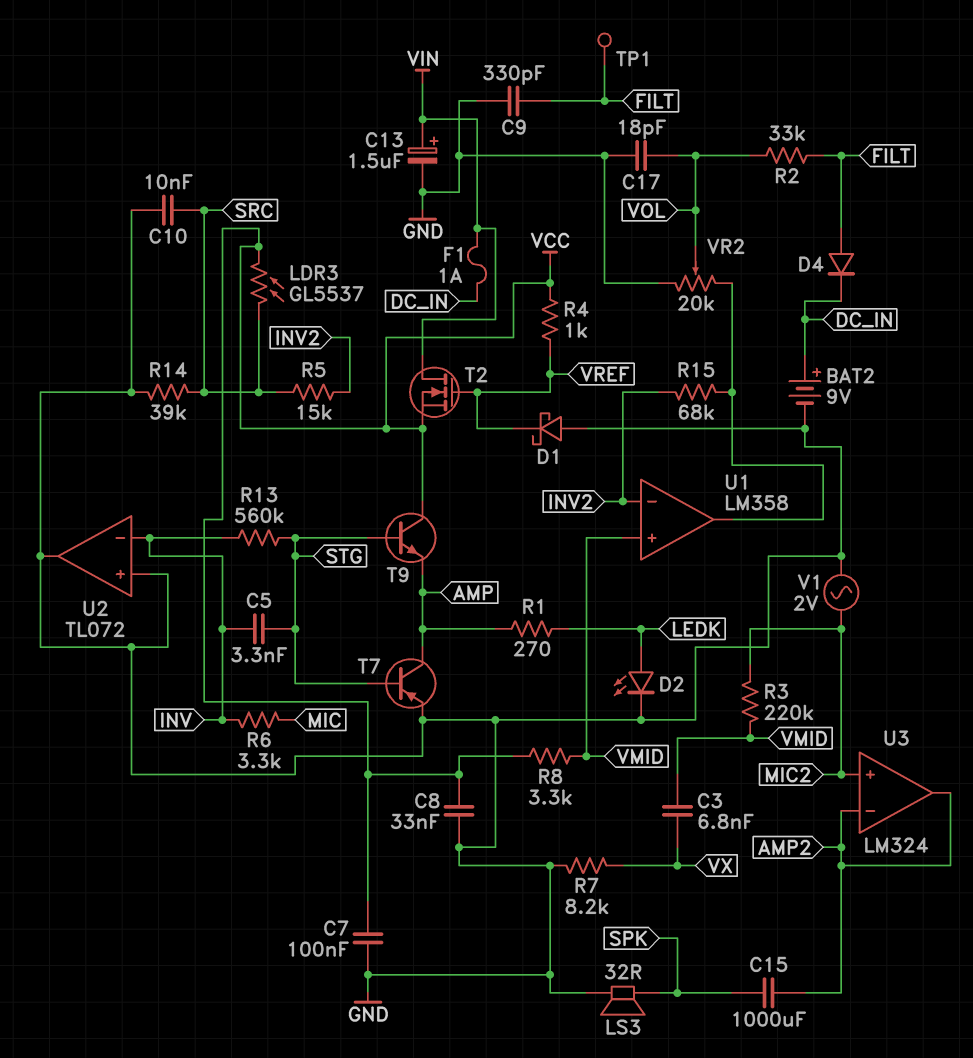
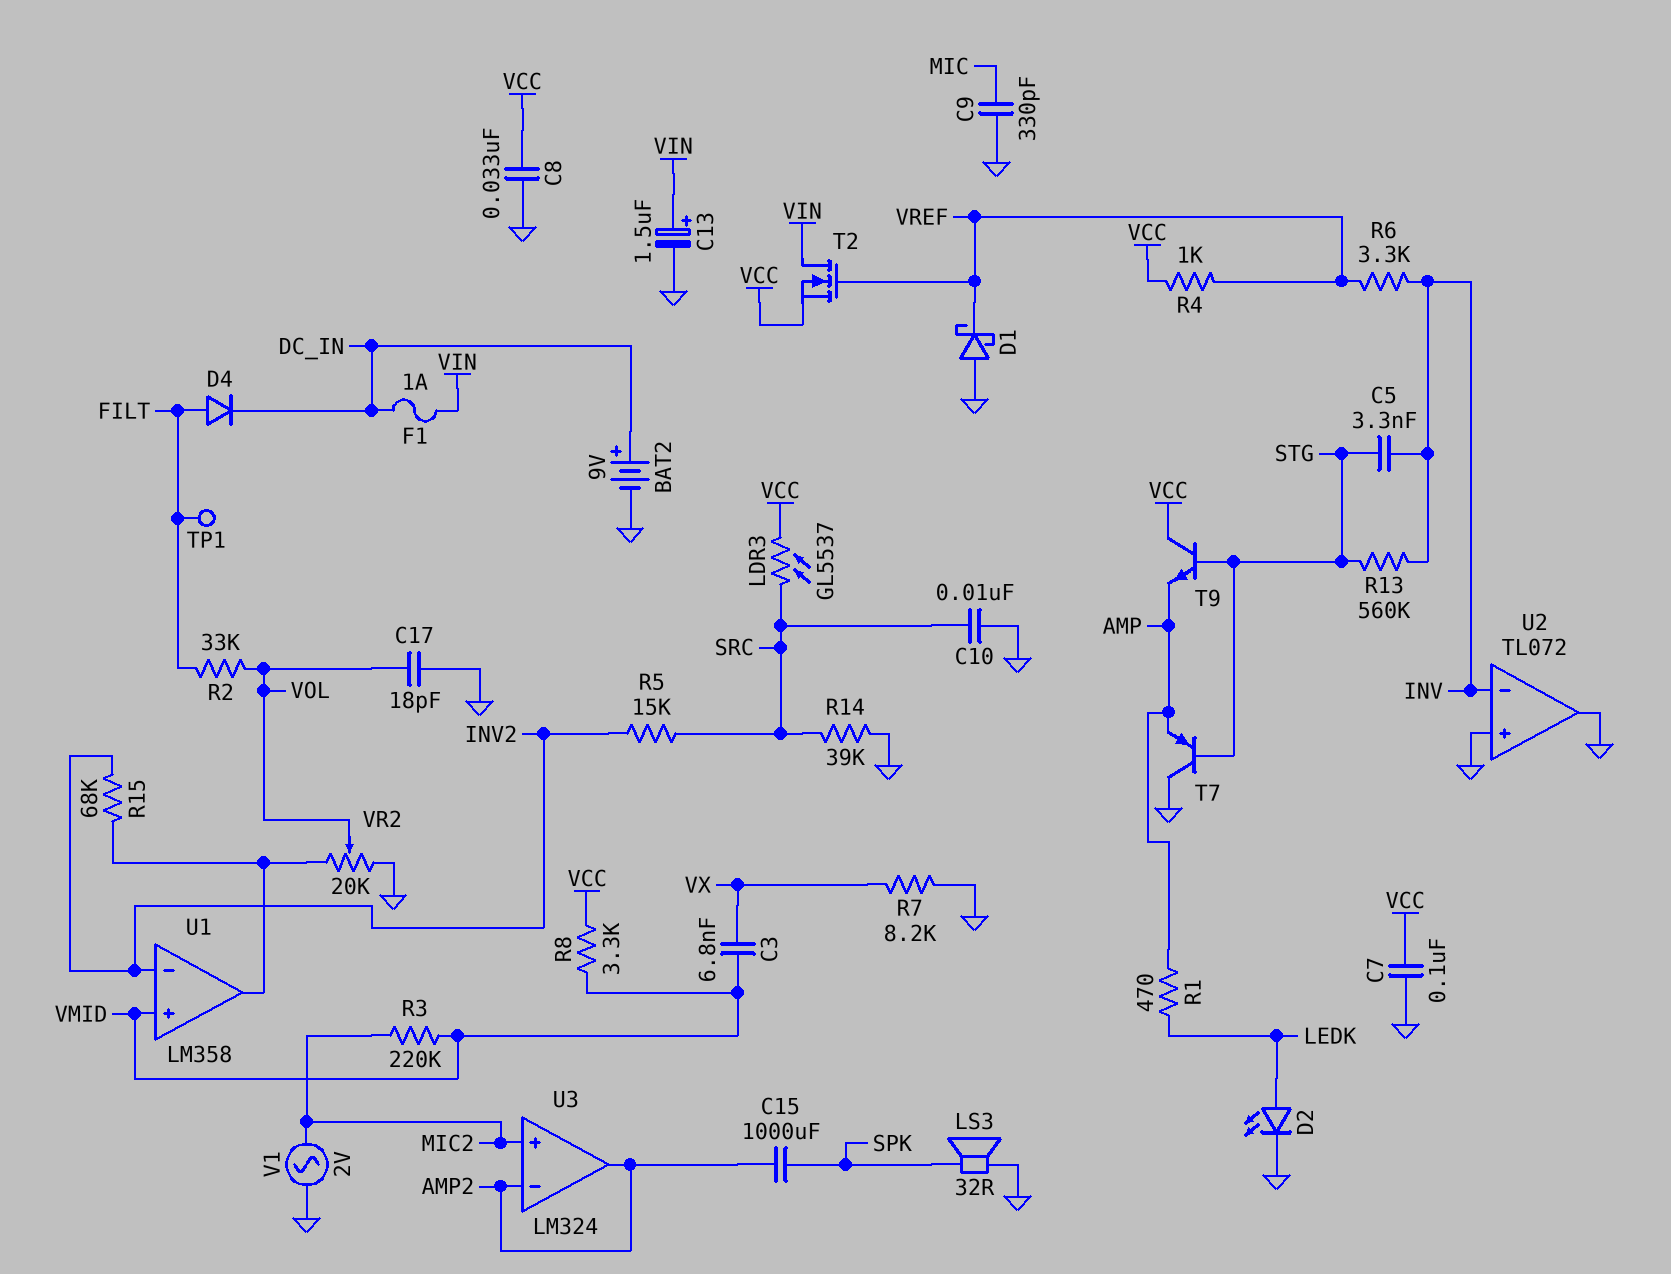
C9: 330pF (FILT, GND) -> 330pF (GND, MIC)
R1: 270 (AMP, LEDK) -> 470 (AMP, LEDK)
R6: 3.3k (INV, MIC) -> 3.3k (INV, VREF)
T7: PNP (B STG, C AMP, E GND) -> PNP (B STG, C GND, E AMP)

